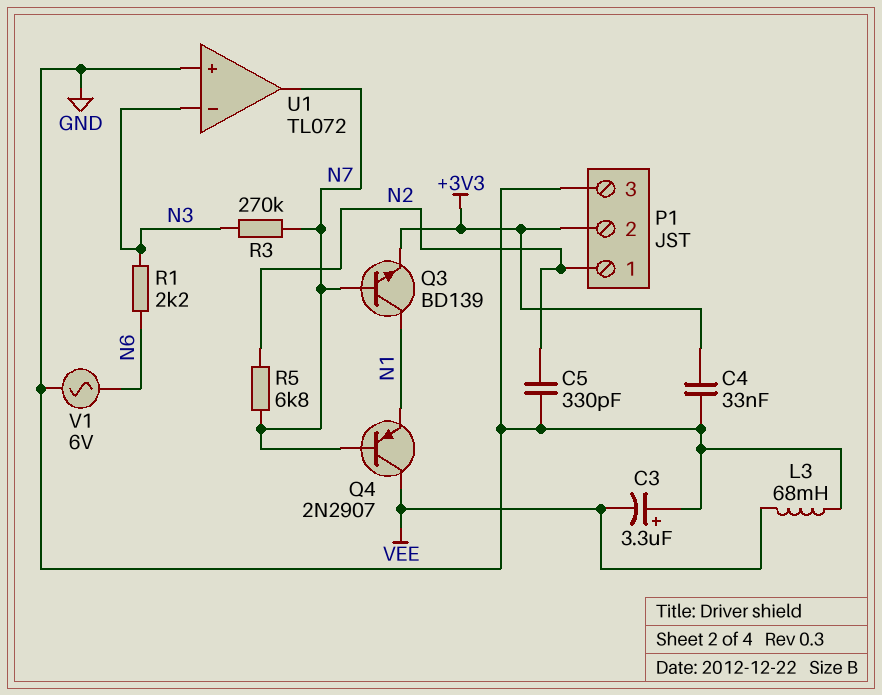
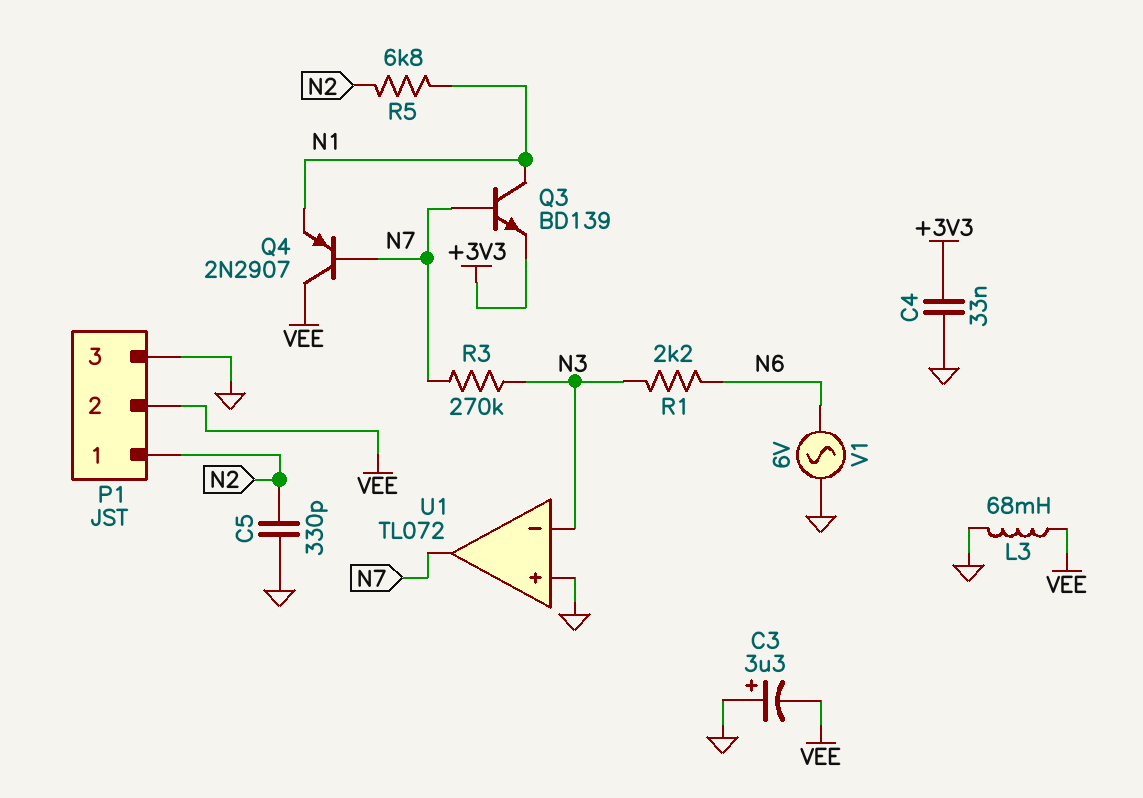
P1 pin 2: +3V3 -> VEE
R5: 6.8k (N2, N7) -> 6.8k (N1, N2)

